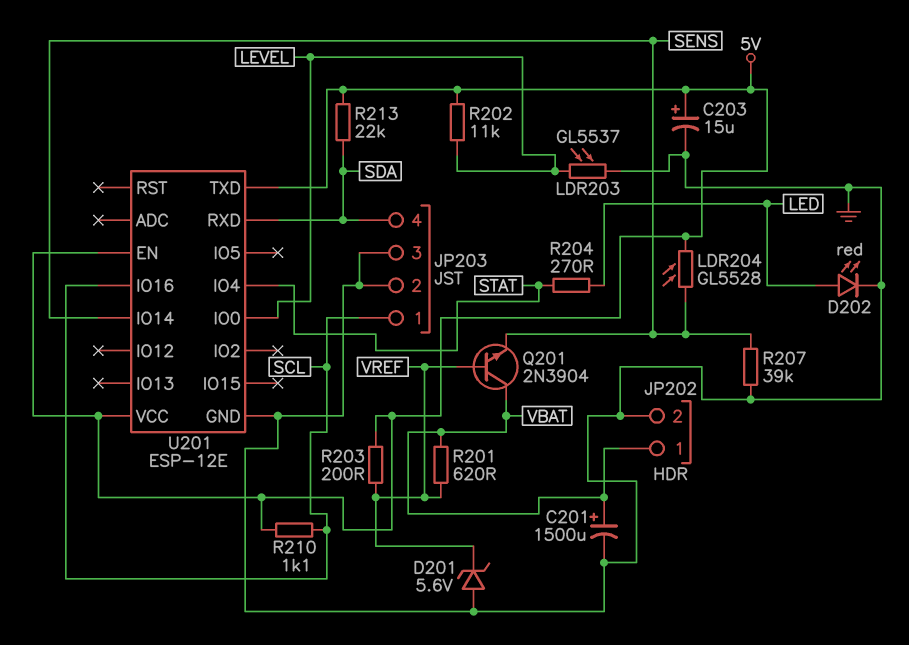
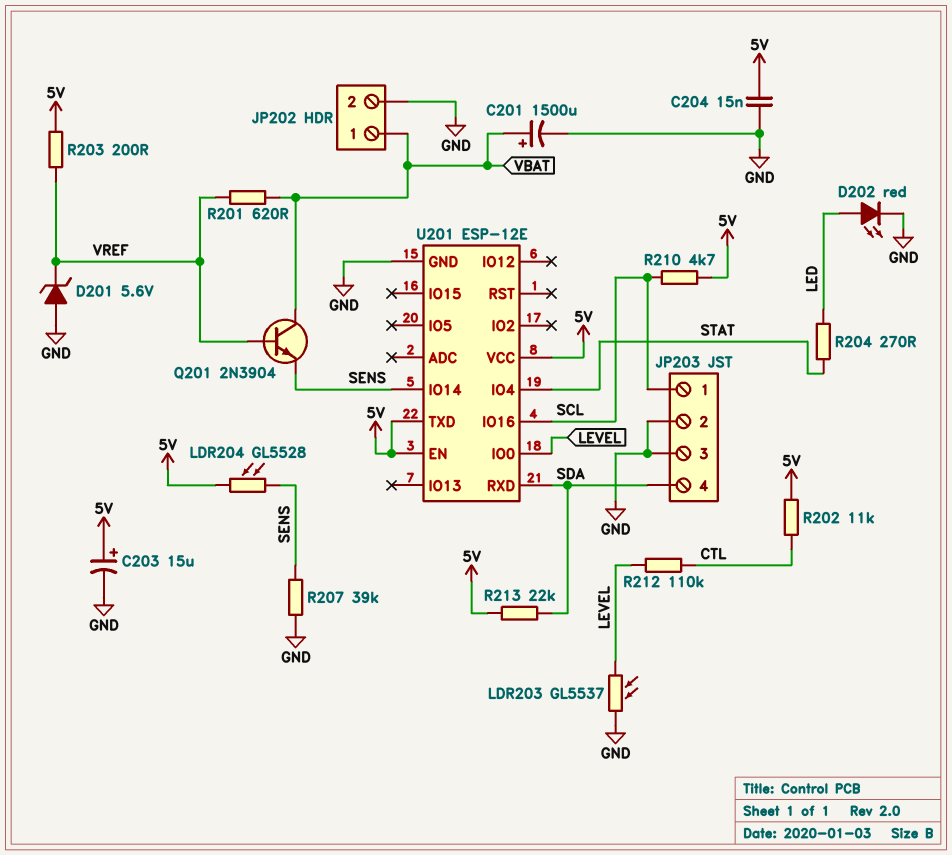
C204: none -> 15nF (5V, GND)
R202: 11k (5V, LEVEL) -> 11k (5V, CTL)
R210: 1.1k (5V, SCL) -> 4.7k (5V, SCL)
R212: none -> 110k (CTL, LEVEL)

